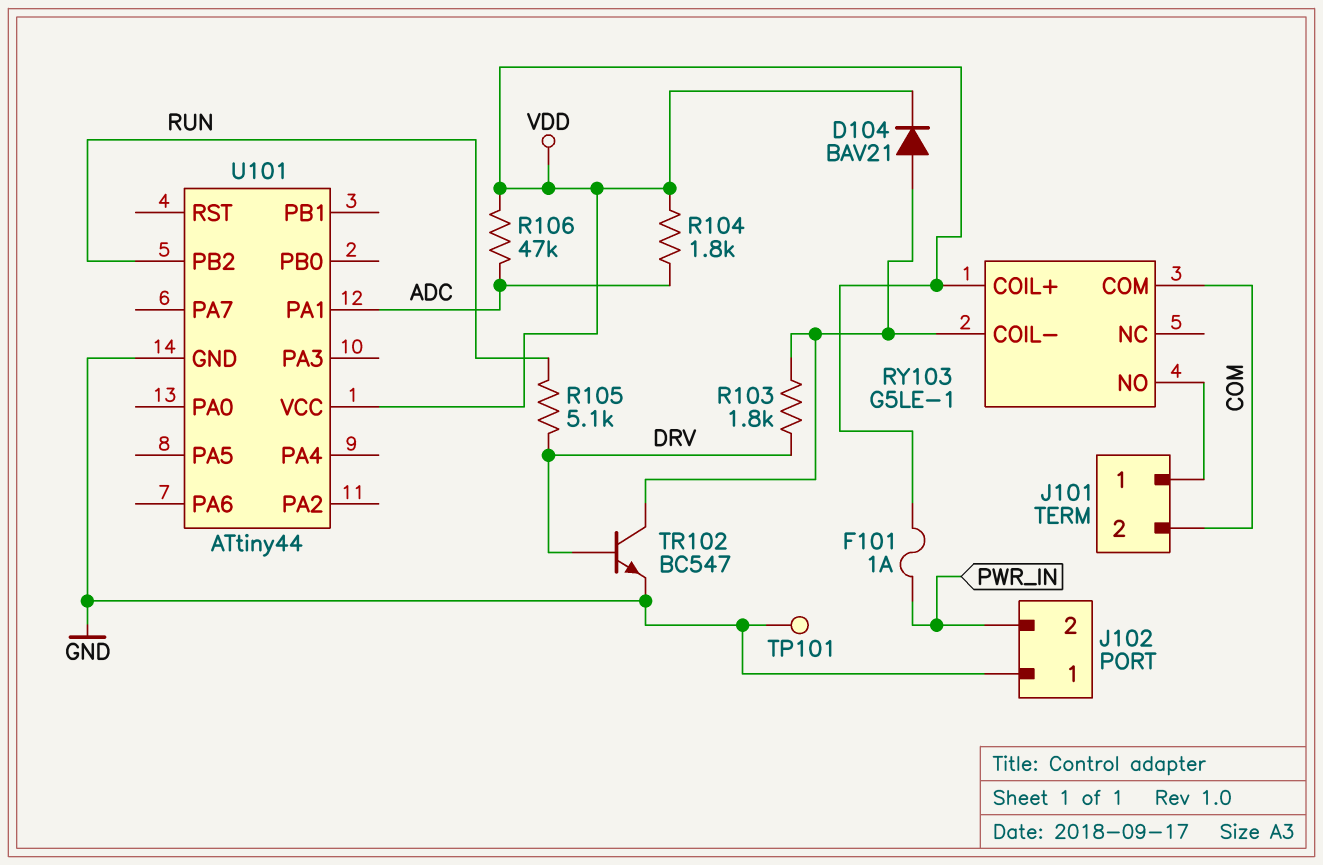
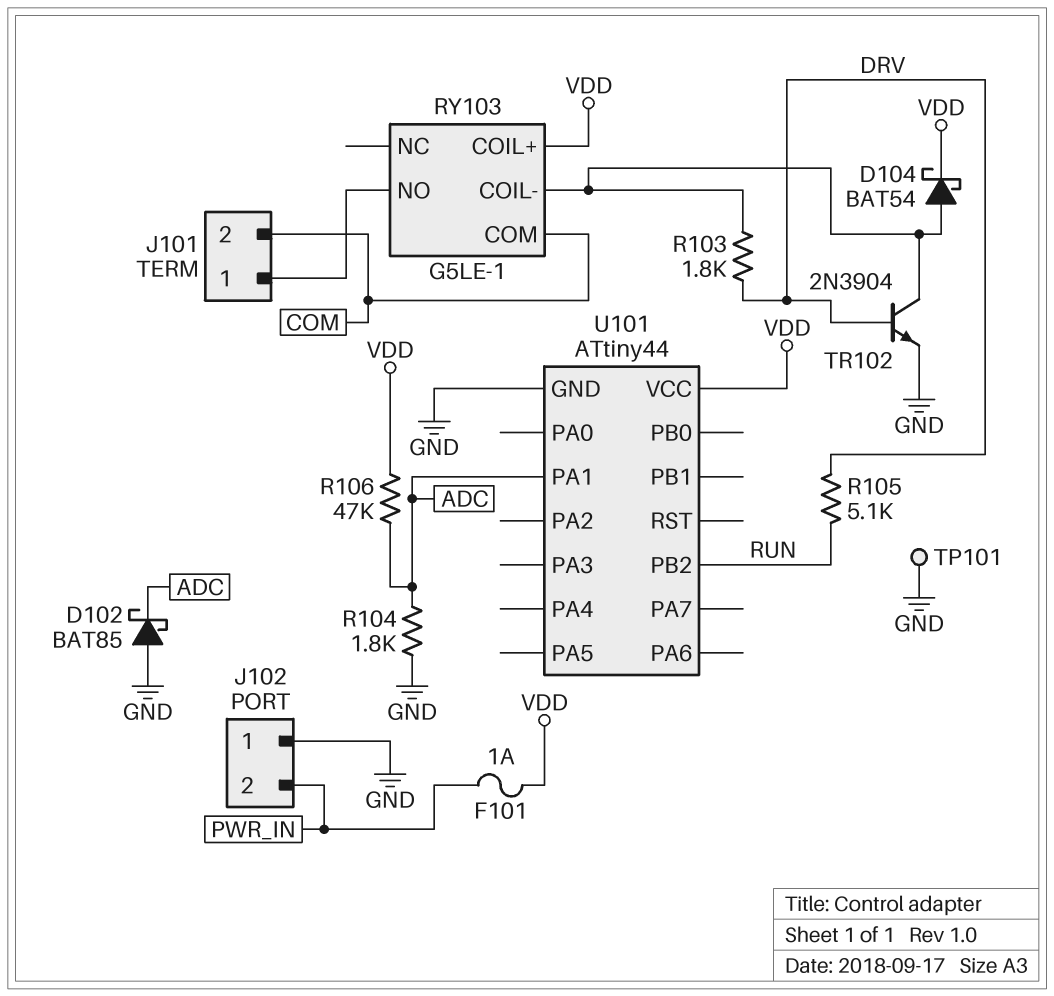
D102: none -> schottky BAT85 (A GND, K ADC)
D104: diode BAV21 (A RY103/COIL-, K VDD) -> schottky BAT54 (A RY103/COIL-, K VDD)
R104: 1.8k (ADC, VDD) -> 1.8k (ADC, GND)
TR102: NPN BC547 (B DRV, C RY103/COIL-, E GND) -> NPN 2N3904 (B DRV, C RY103/COIL-, E GND)

